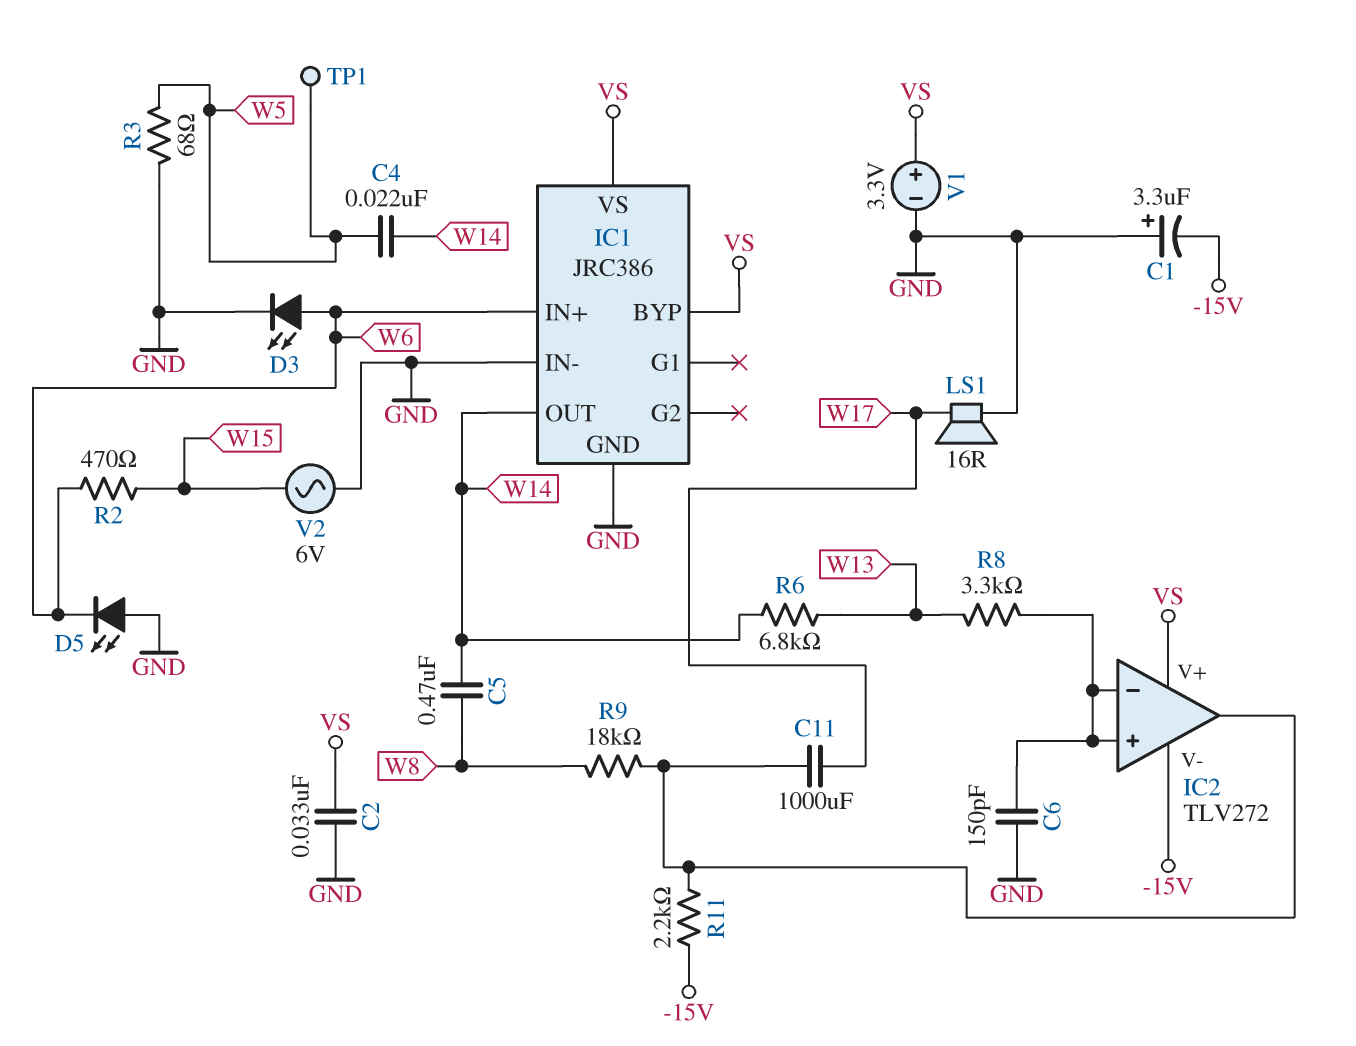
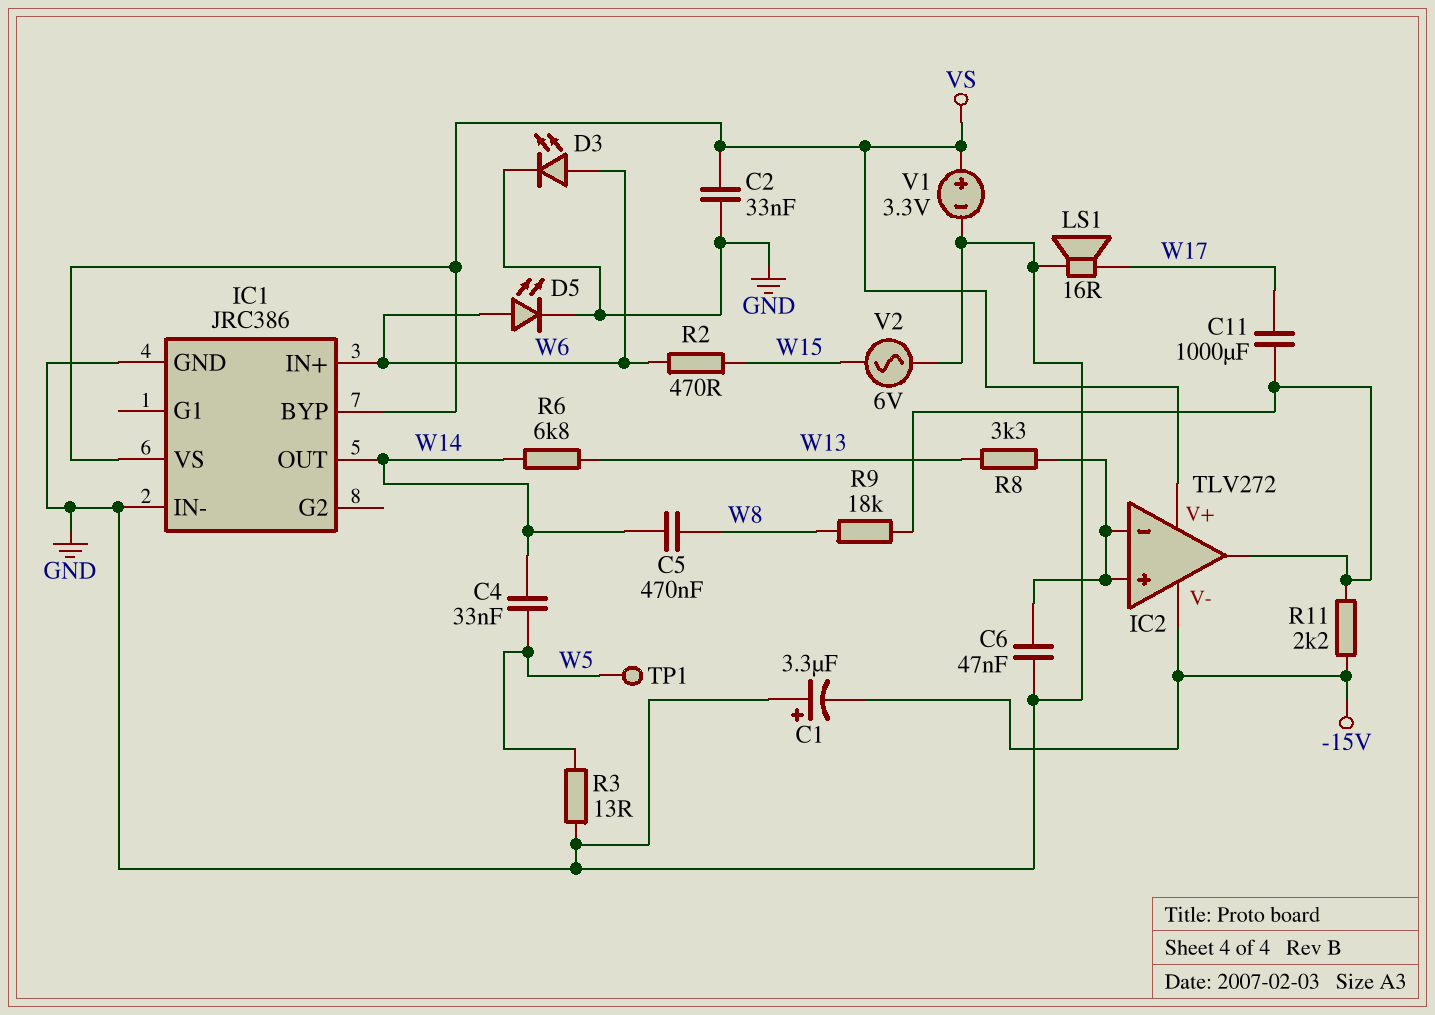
C4: 22nF (W5, W14) -> 33nF (W5, W14)
C6: 150pF (GND, IC2/in+) -> 47nF (GND, IC2/in+)
D5: LED (A GND, K W6) -> LED (A W6, K GND)
R3: 68 (GND, W5) -> 13 (GND, W5)

